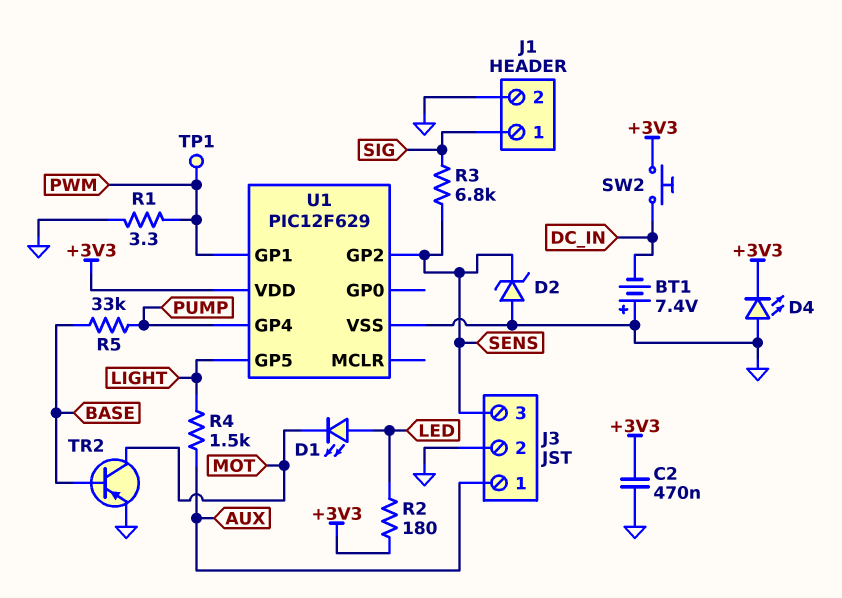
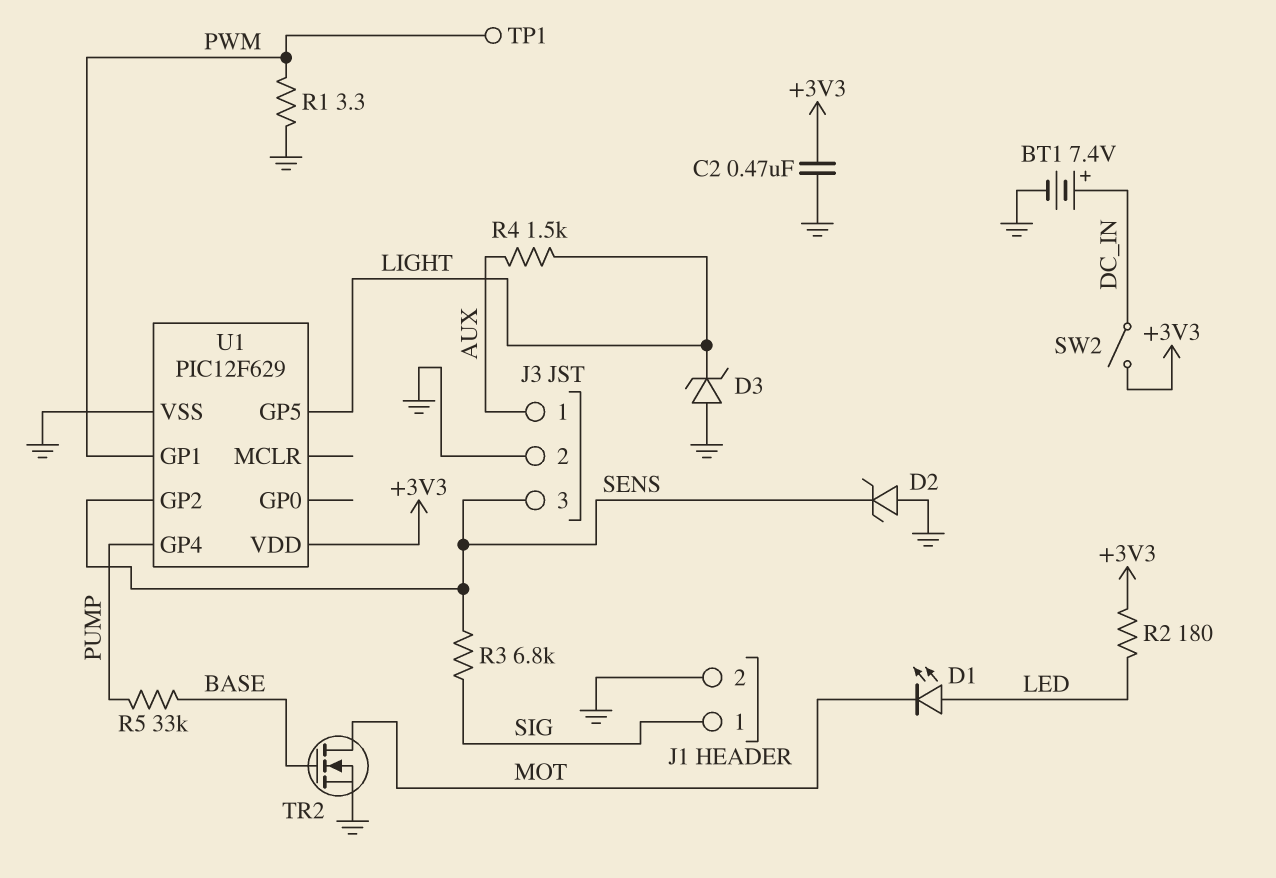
BT1: 7.4V (plus GND, minus DC_IN) -> 7.4V (plus DC_IN, minus GND)
D3: none -> zener (A GND, K LIGHT)
D4: LED (A GND, K +3V3) -> none
SW2: button (+3V3, DC_IN) -> switch (+3V3, DC_IN)
TR2: PNP (B BASE, C MOT, E GND) -> NMOS (G BASE, D MOT, S GND)

